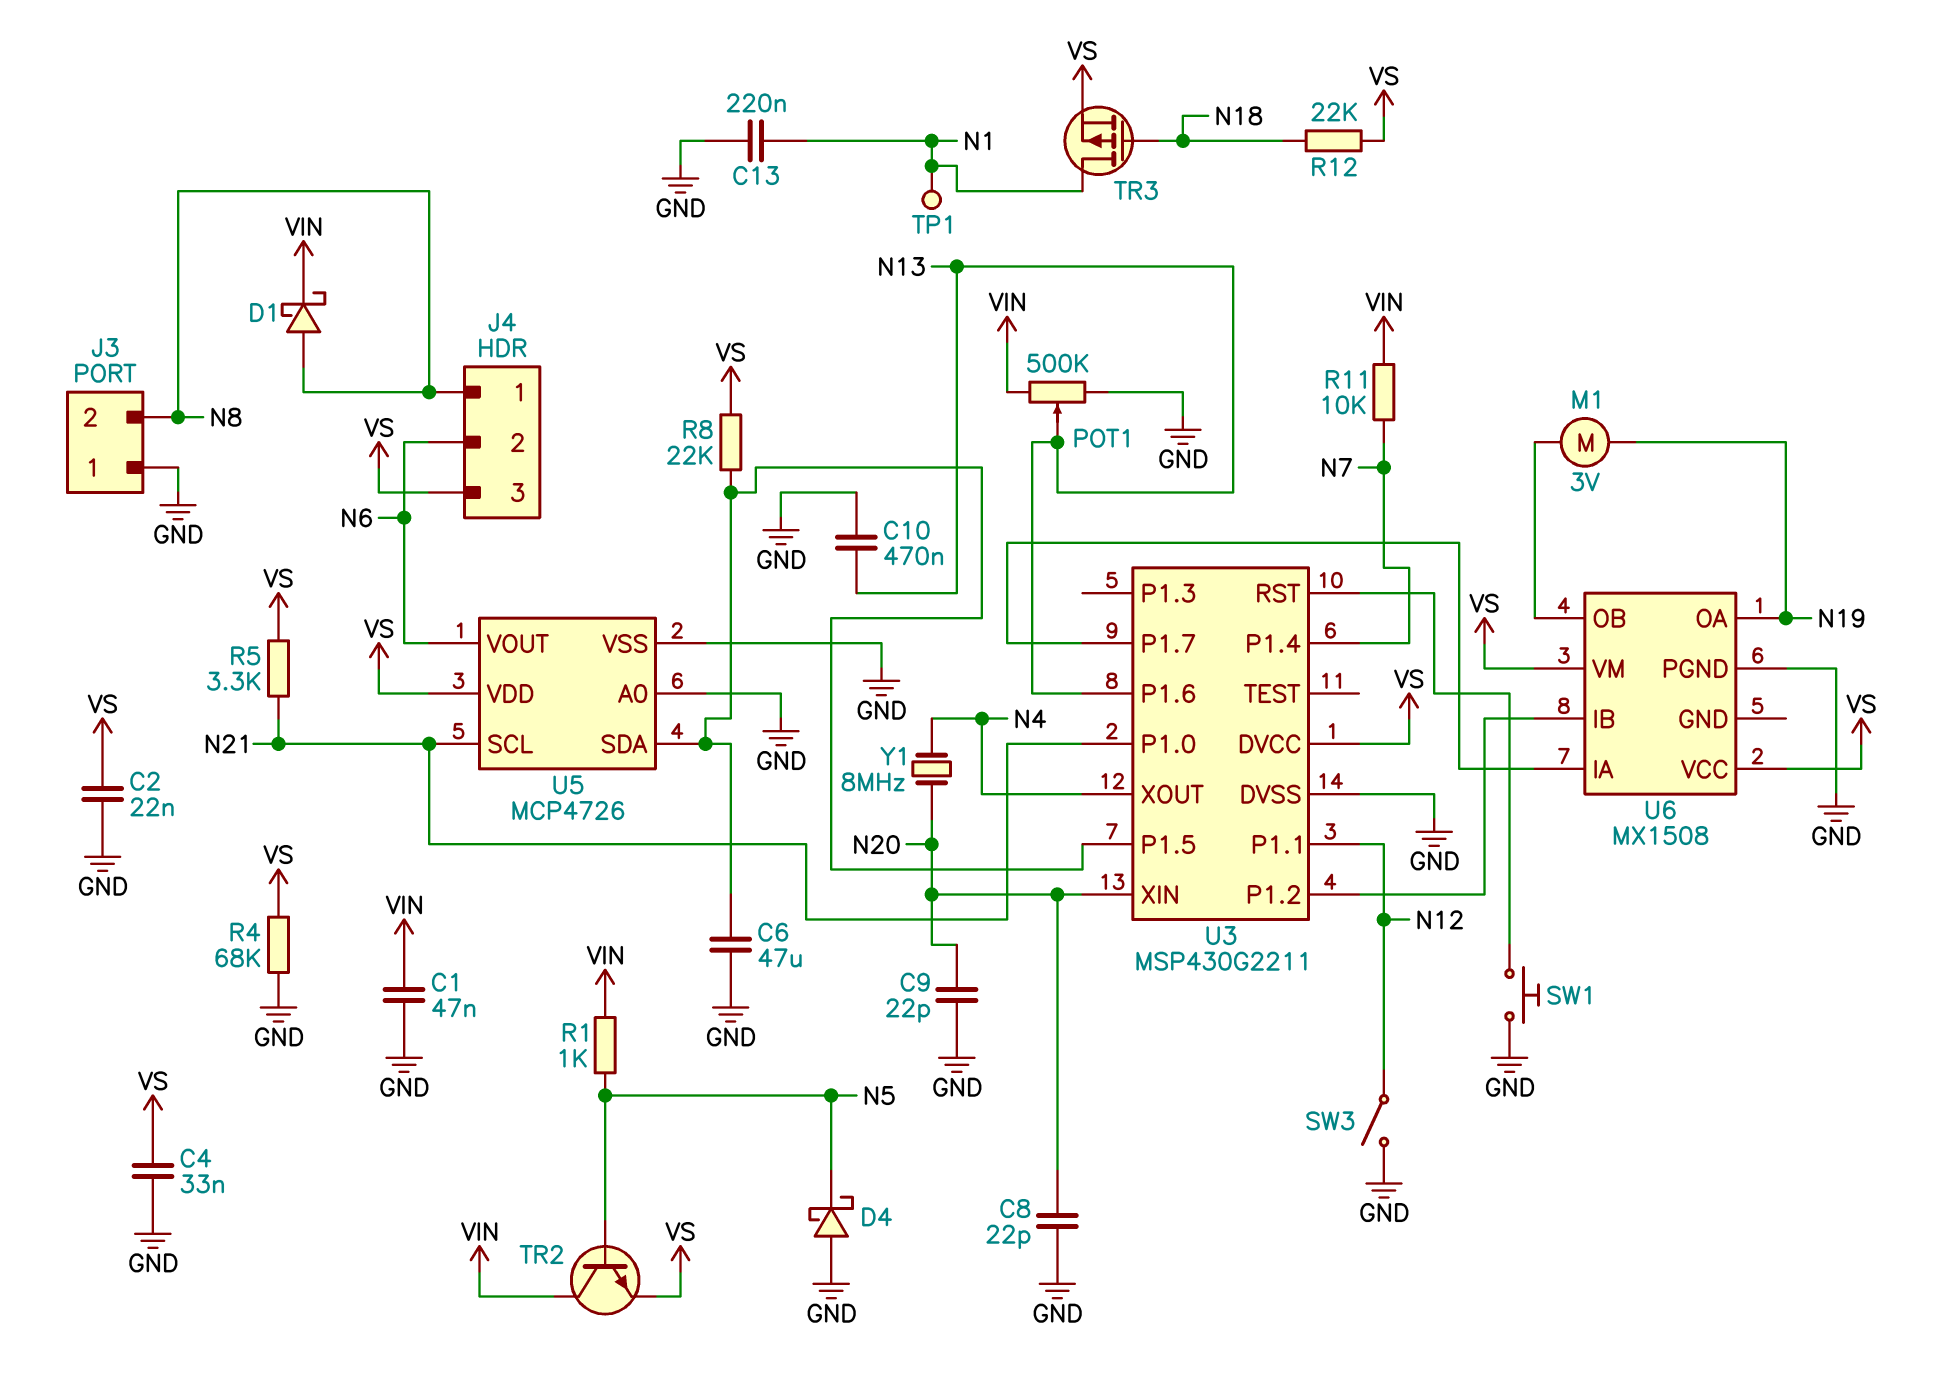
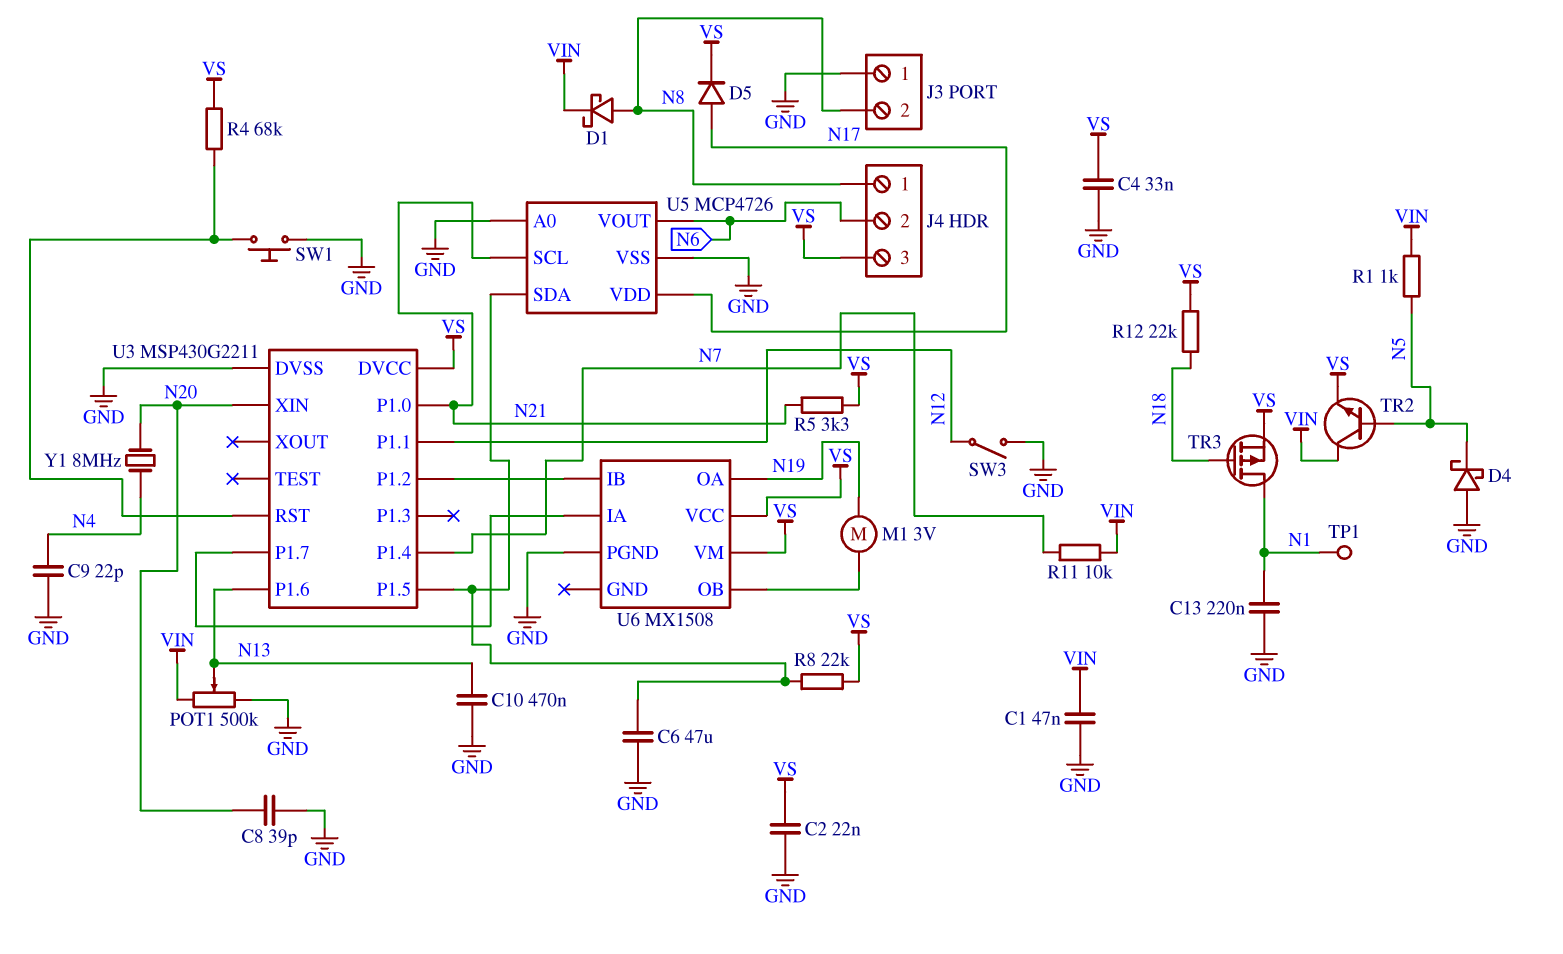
C8: 22pF (GND, N20) -> 39pF (GND, N20)
C9: 22pF (GND, N20) -> 22pF (GND, N4)
D5: none -> diode (A N17, K VS)
R4: 68k (GND, VS) -> 68k (U3/RST, VS)
U3 pin XOUT: N4 -> none
U5 pin VDD: VS -> N17

